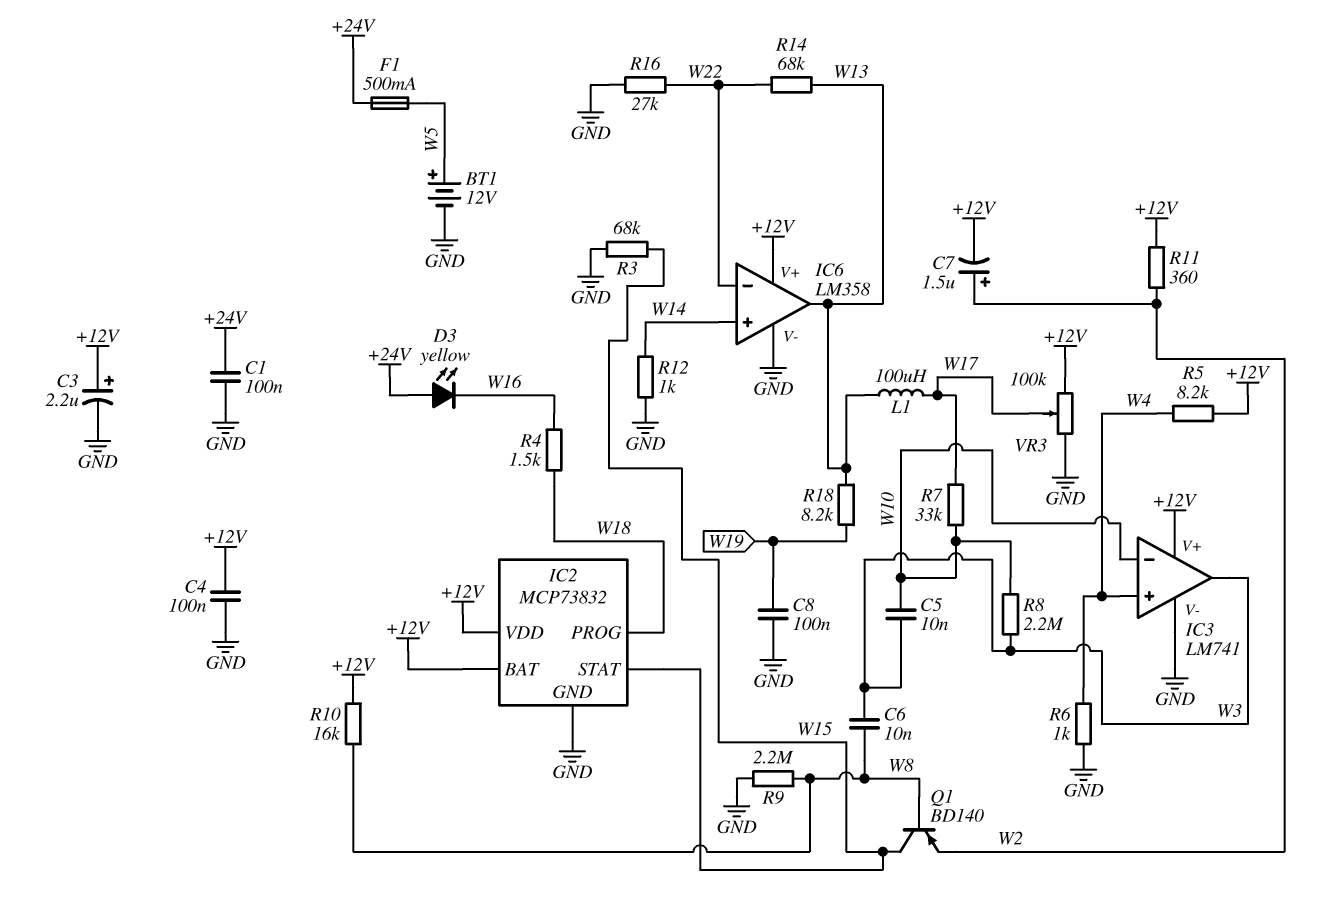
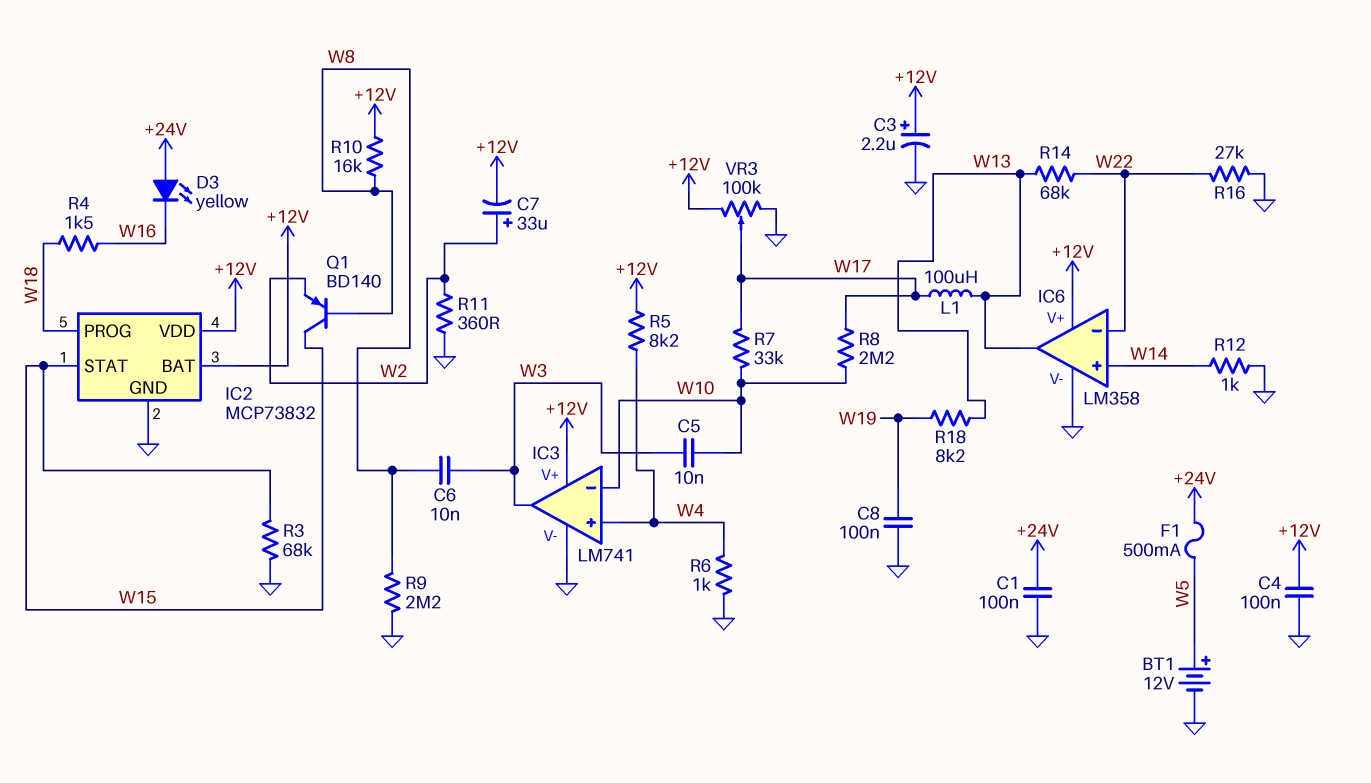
C7: 1.5uF (plus W2, minus +12V) -> 33uF (plus W2, minus +12V)
R8: 2.2M (W3, W10) -> 2.2M (W10, W17)
R11: 360 (+12V, W2) -> 360 (GND, W2)

